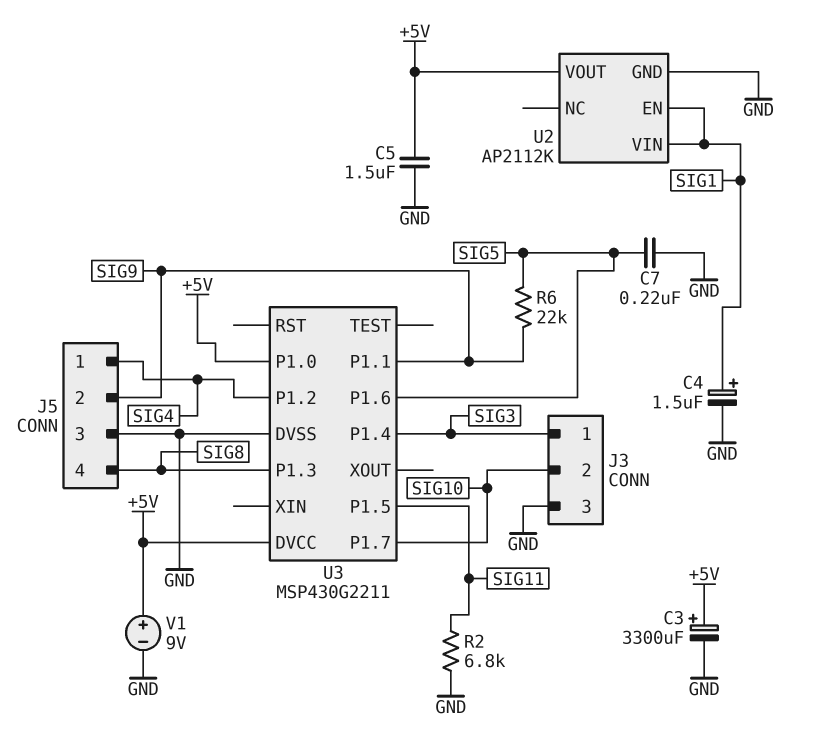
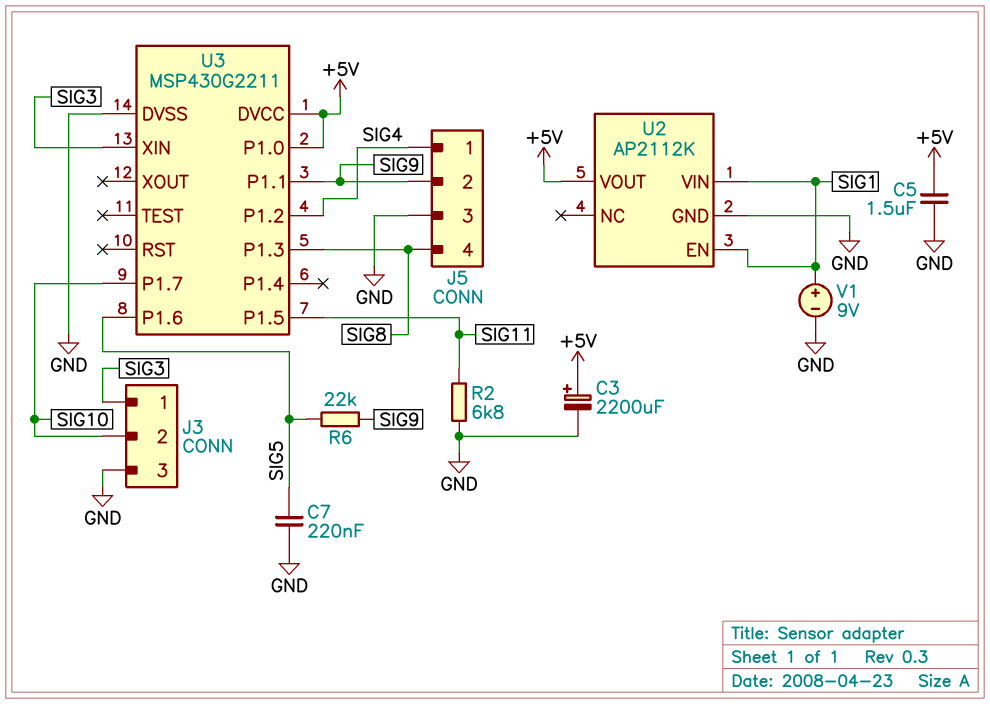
C3: 3300uF (plus +5V, minus GND) -> 2200uF (plus +5V, minus GND)
C4: 1.5uF (plus SIG1, minus GND) -> none
U3 pin P1.4: SIG3 -> none
U3 pin XIN: none -> SIG3
V1: 9V (plus +5V, minus GND) -> 9V (plus SIG1, minus GND)

